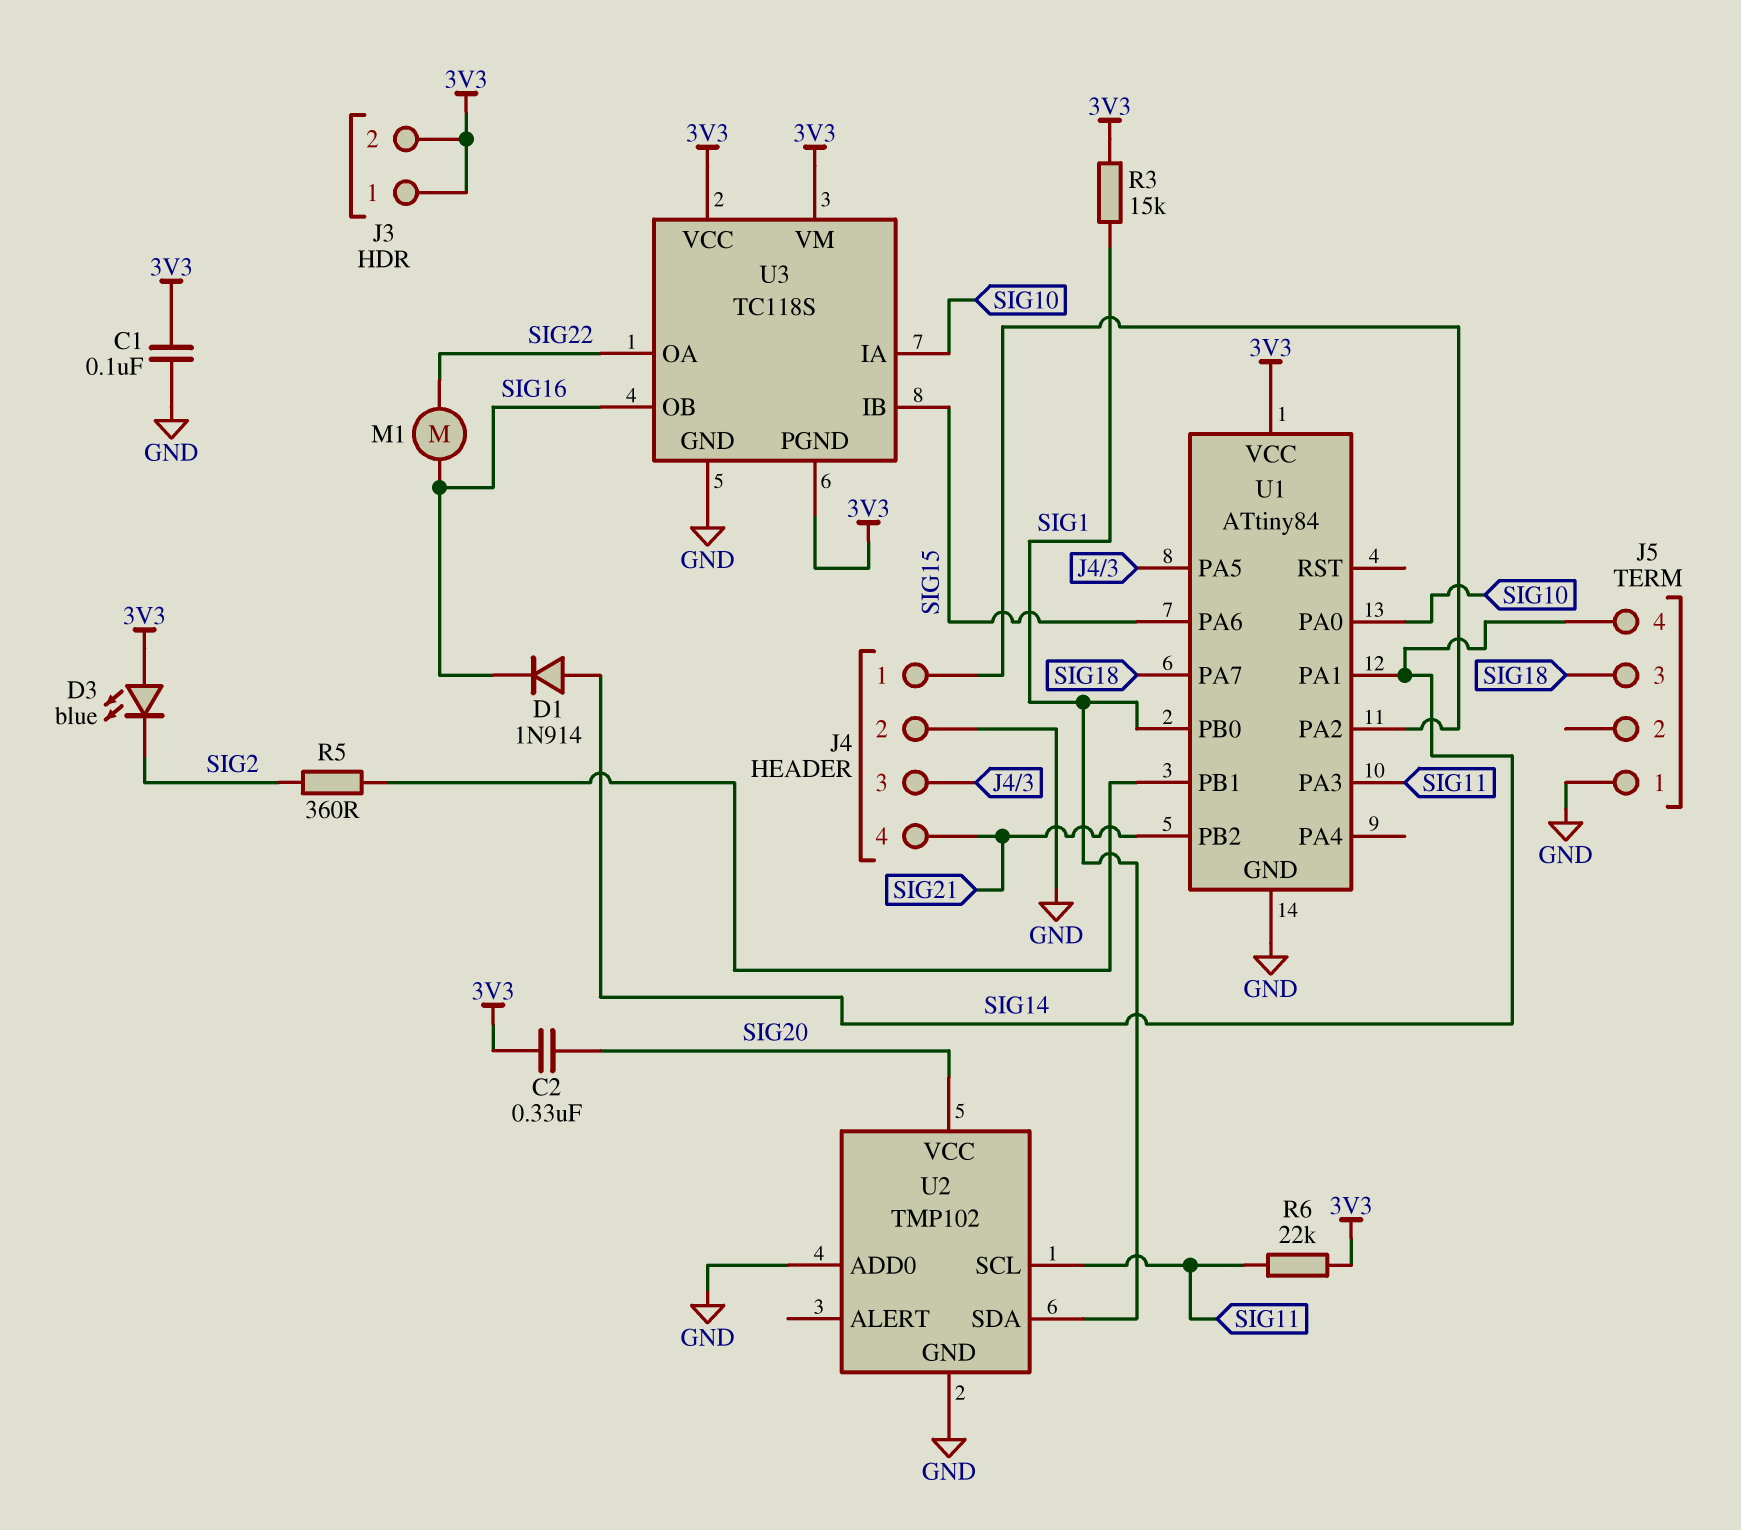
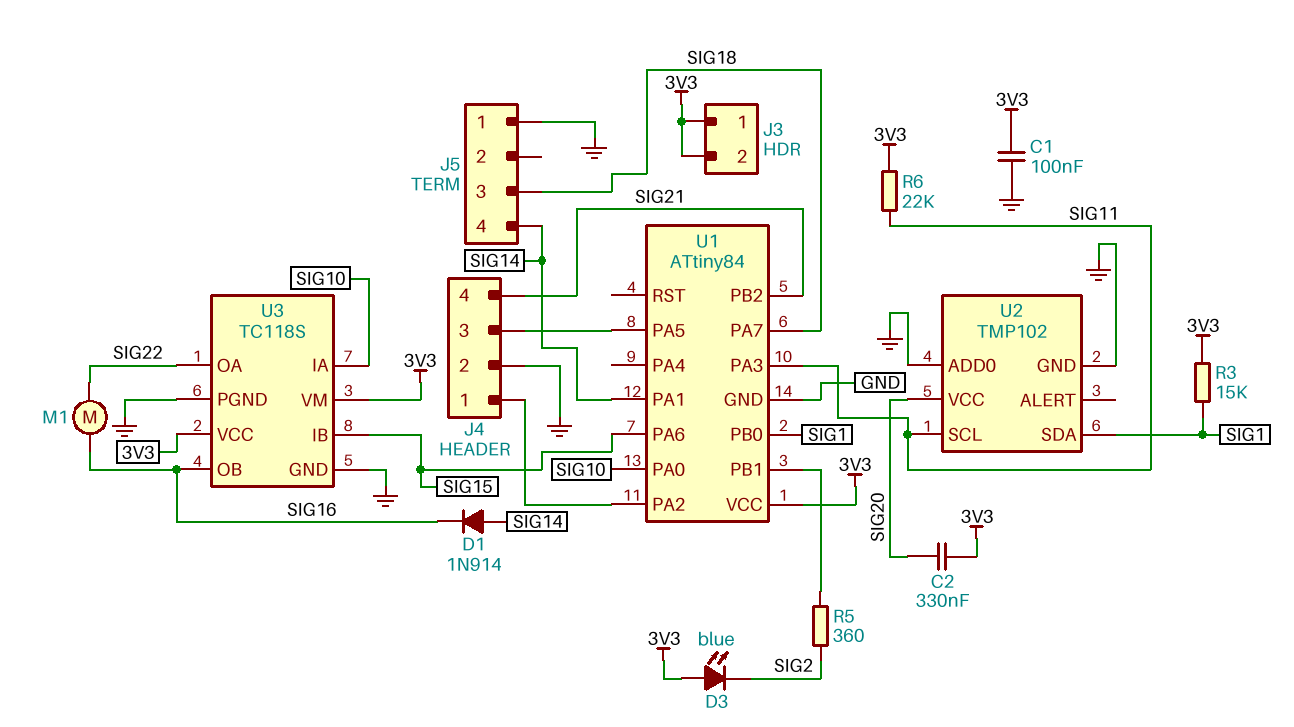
U3 pin PGND: 3V3 -> GND

